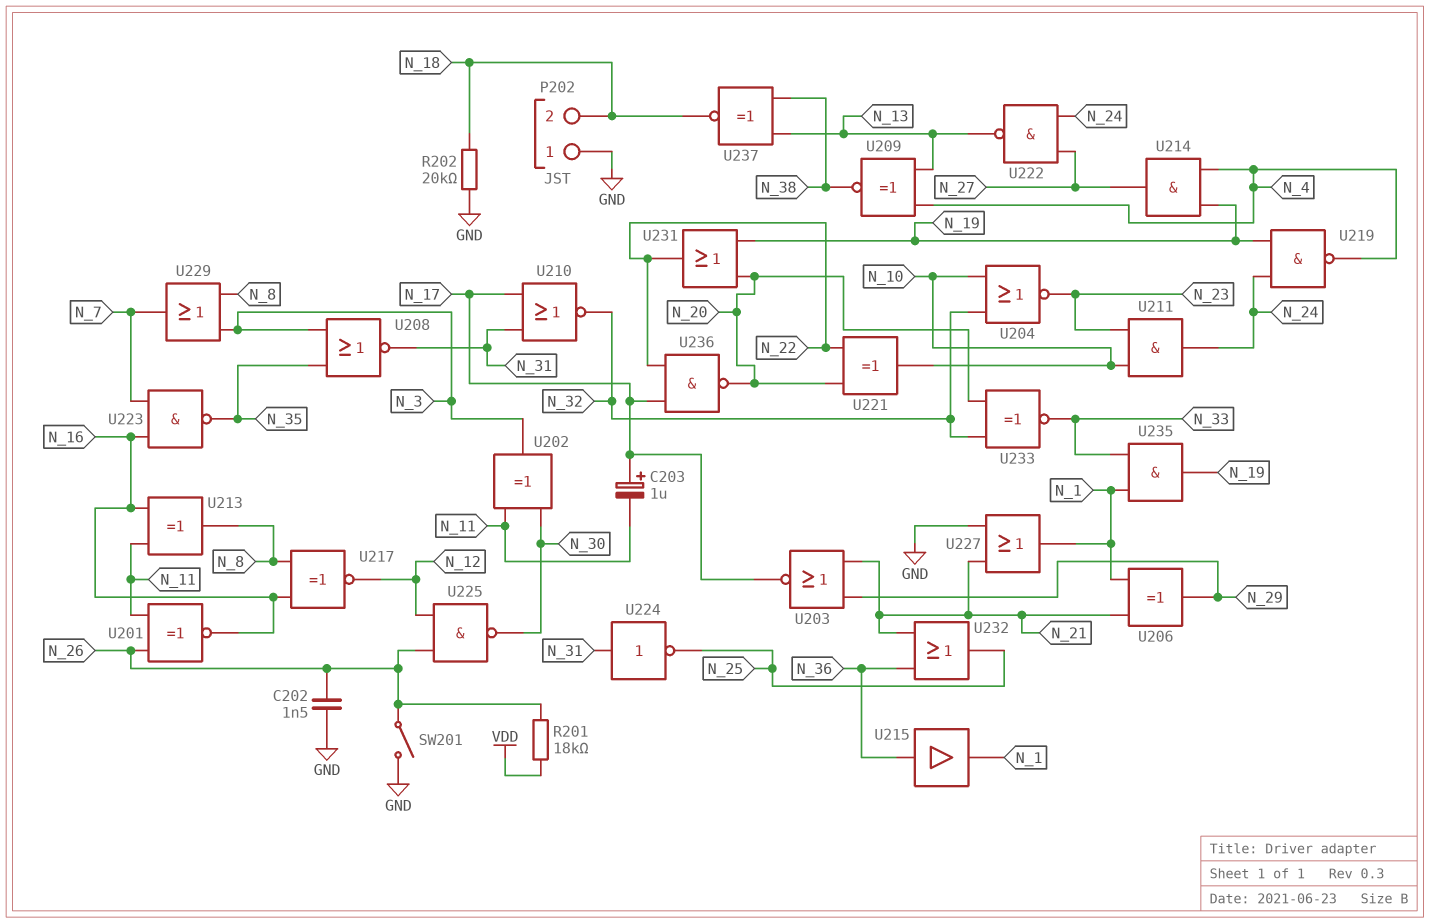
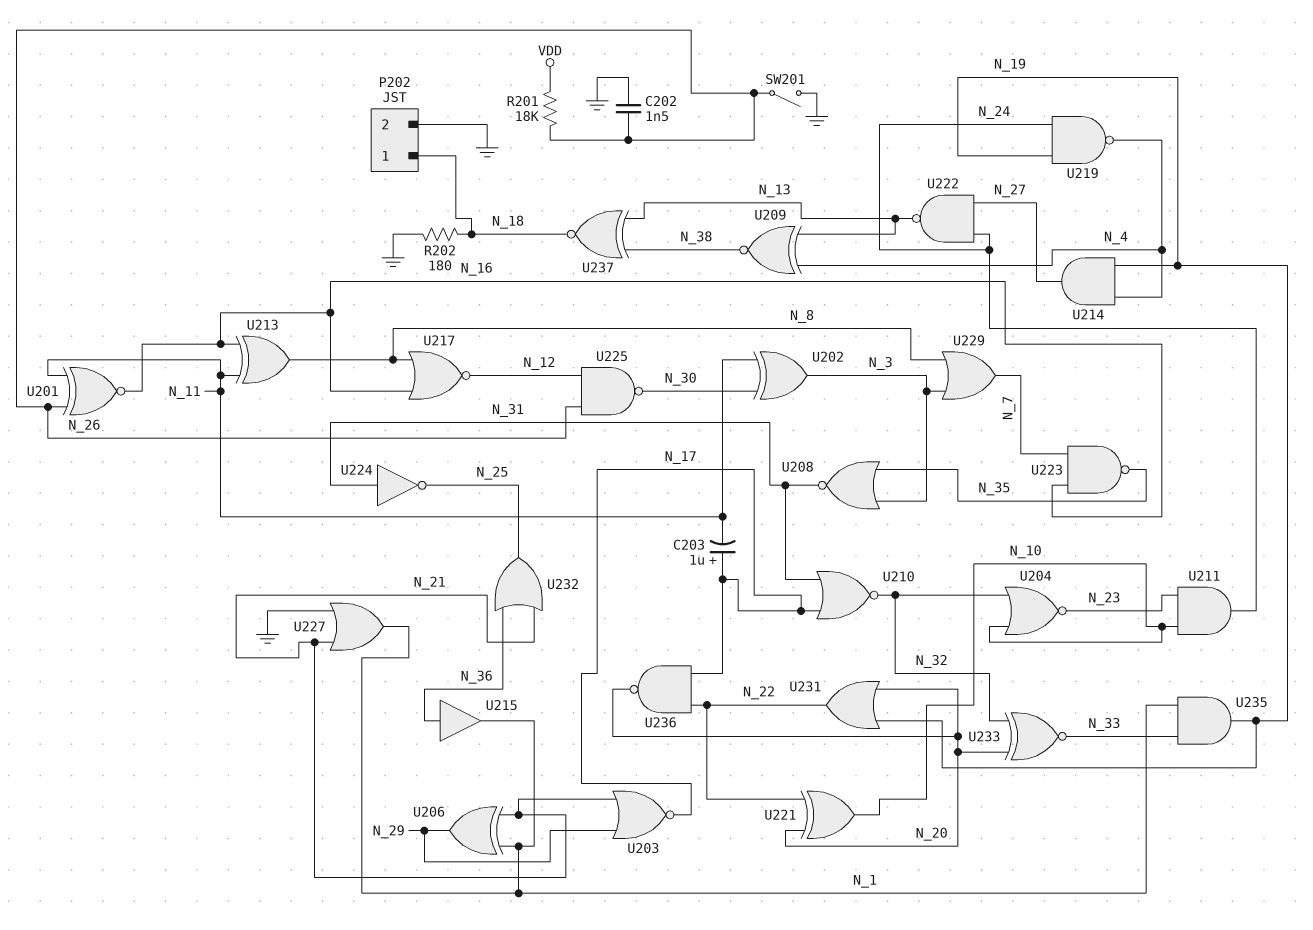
P202 pin 1: GND -> N_18
P202 pin 2: N_18 -> GND
R202: 20k (GND, N_18) -> 180 (GND, N_18)
U217: XNOR (in N_8, in N_16, out N_12) -> NOR (in N_8, in N_16, out N_12)

